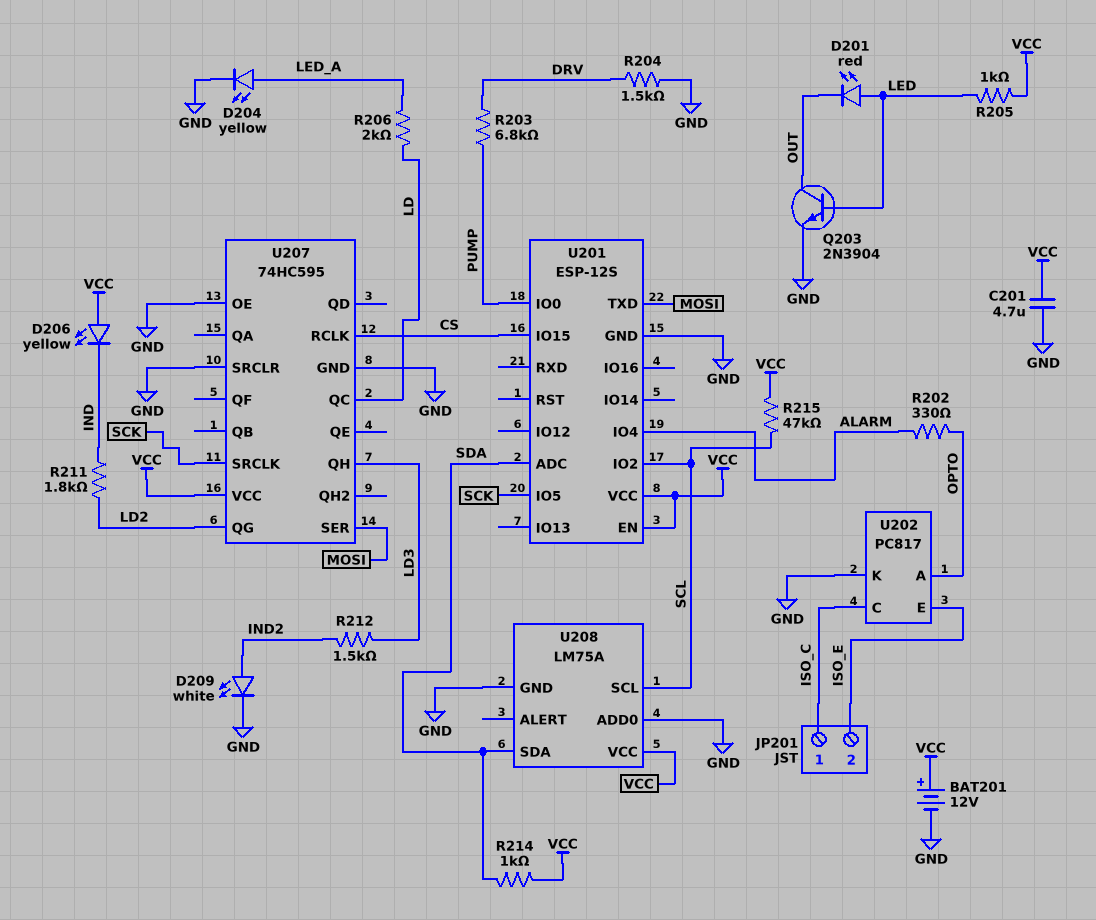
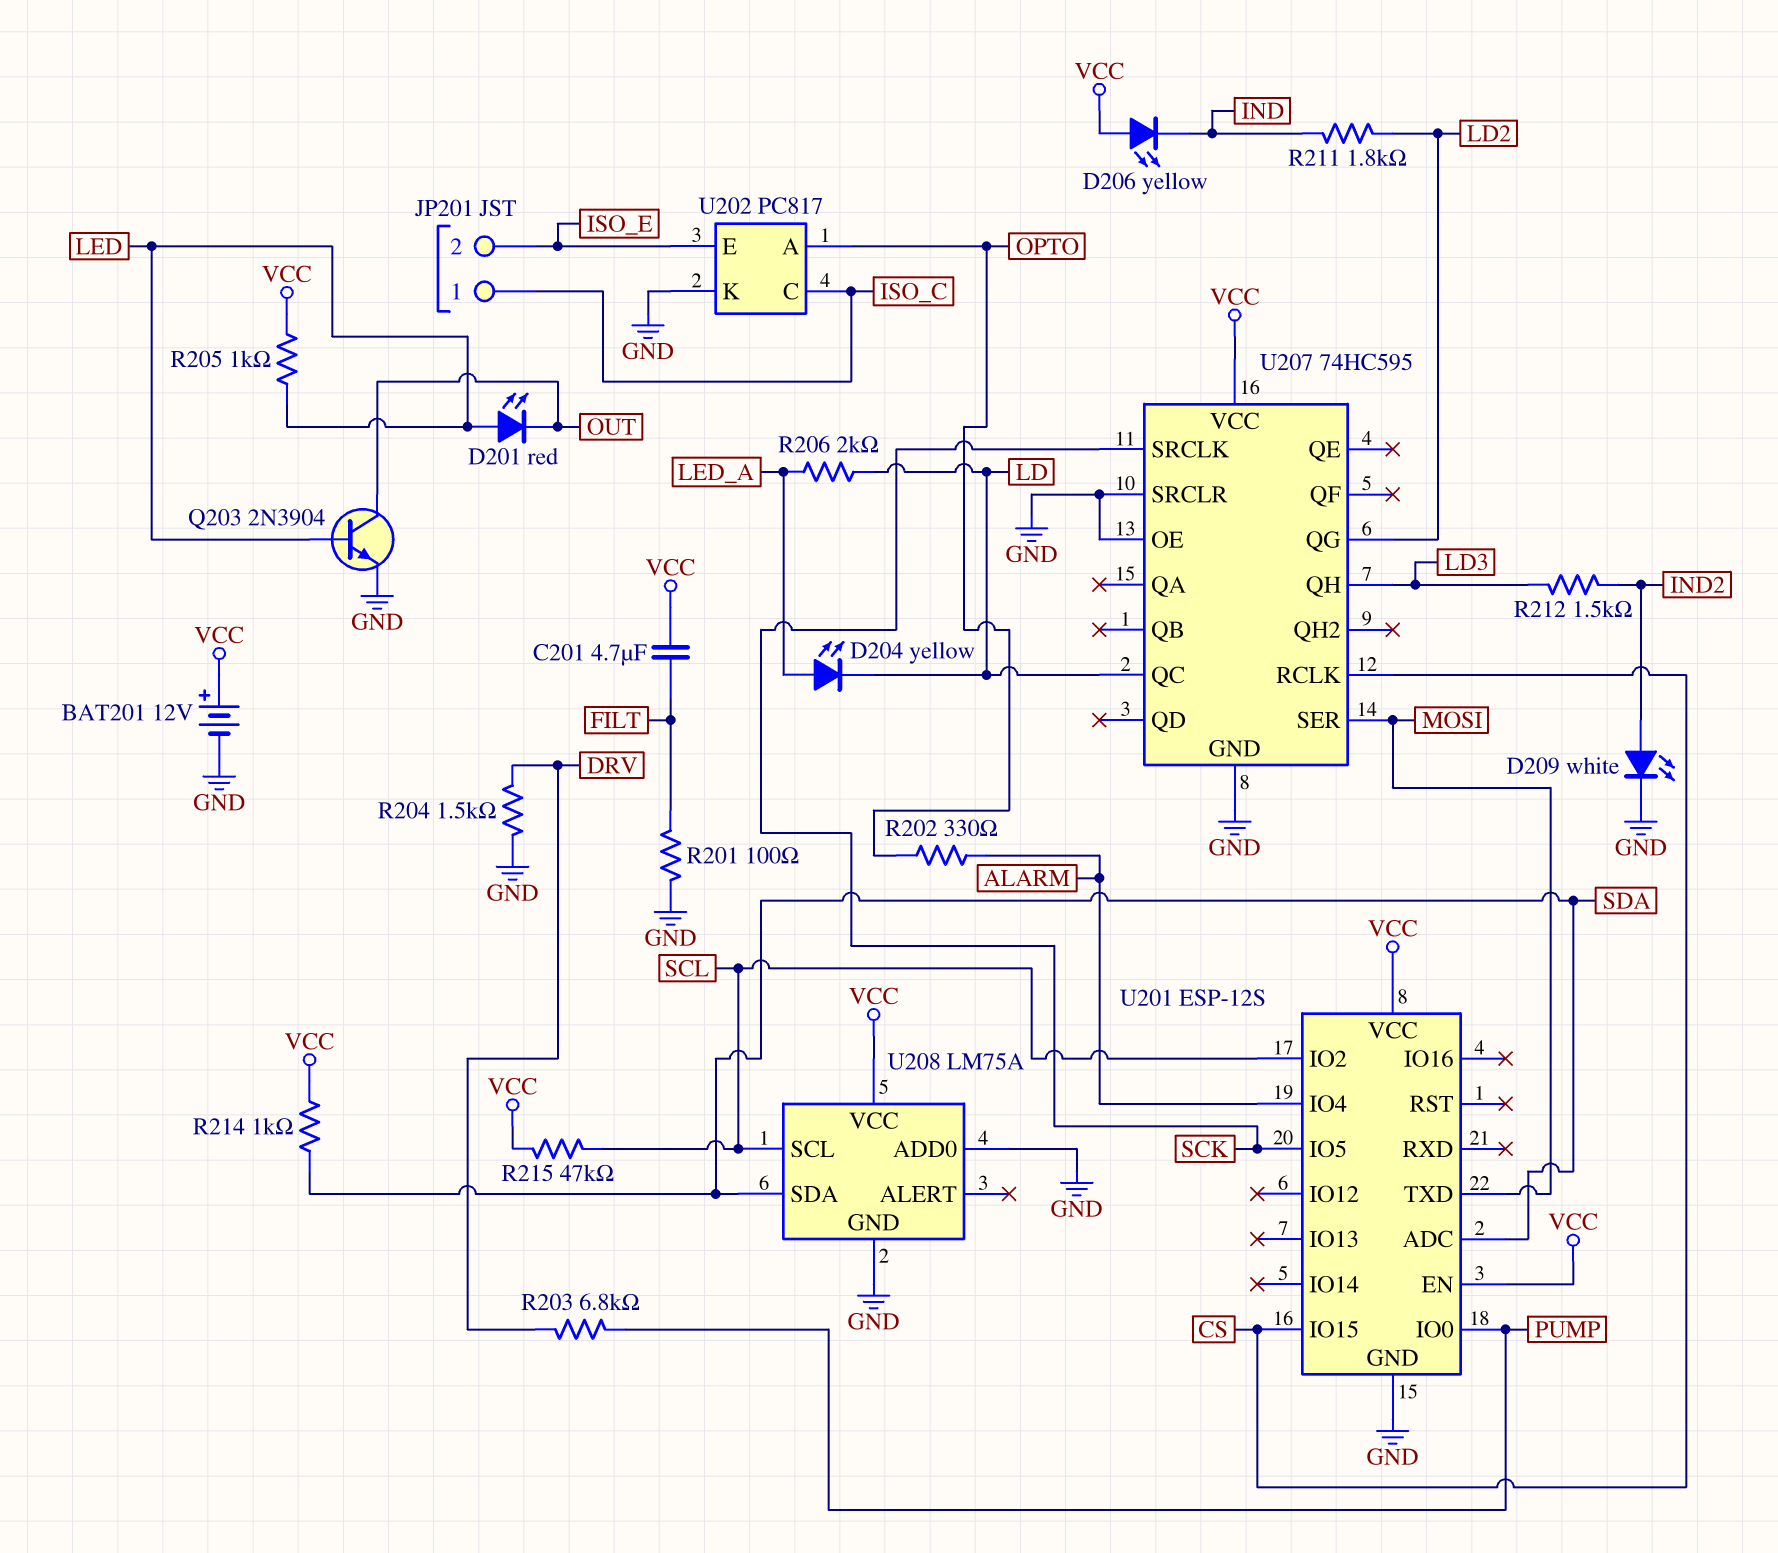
C201: 4.7uF (GND, VCC) -> 4.7uF (FILT, VCC)
D204: LED yellow (A LED_A, K GND) -> LED yellow (A LED_A, K LD)
R201: none -> 100 (FILT, GND)

